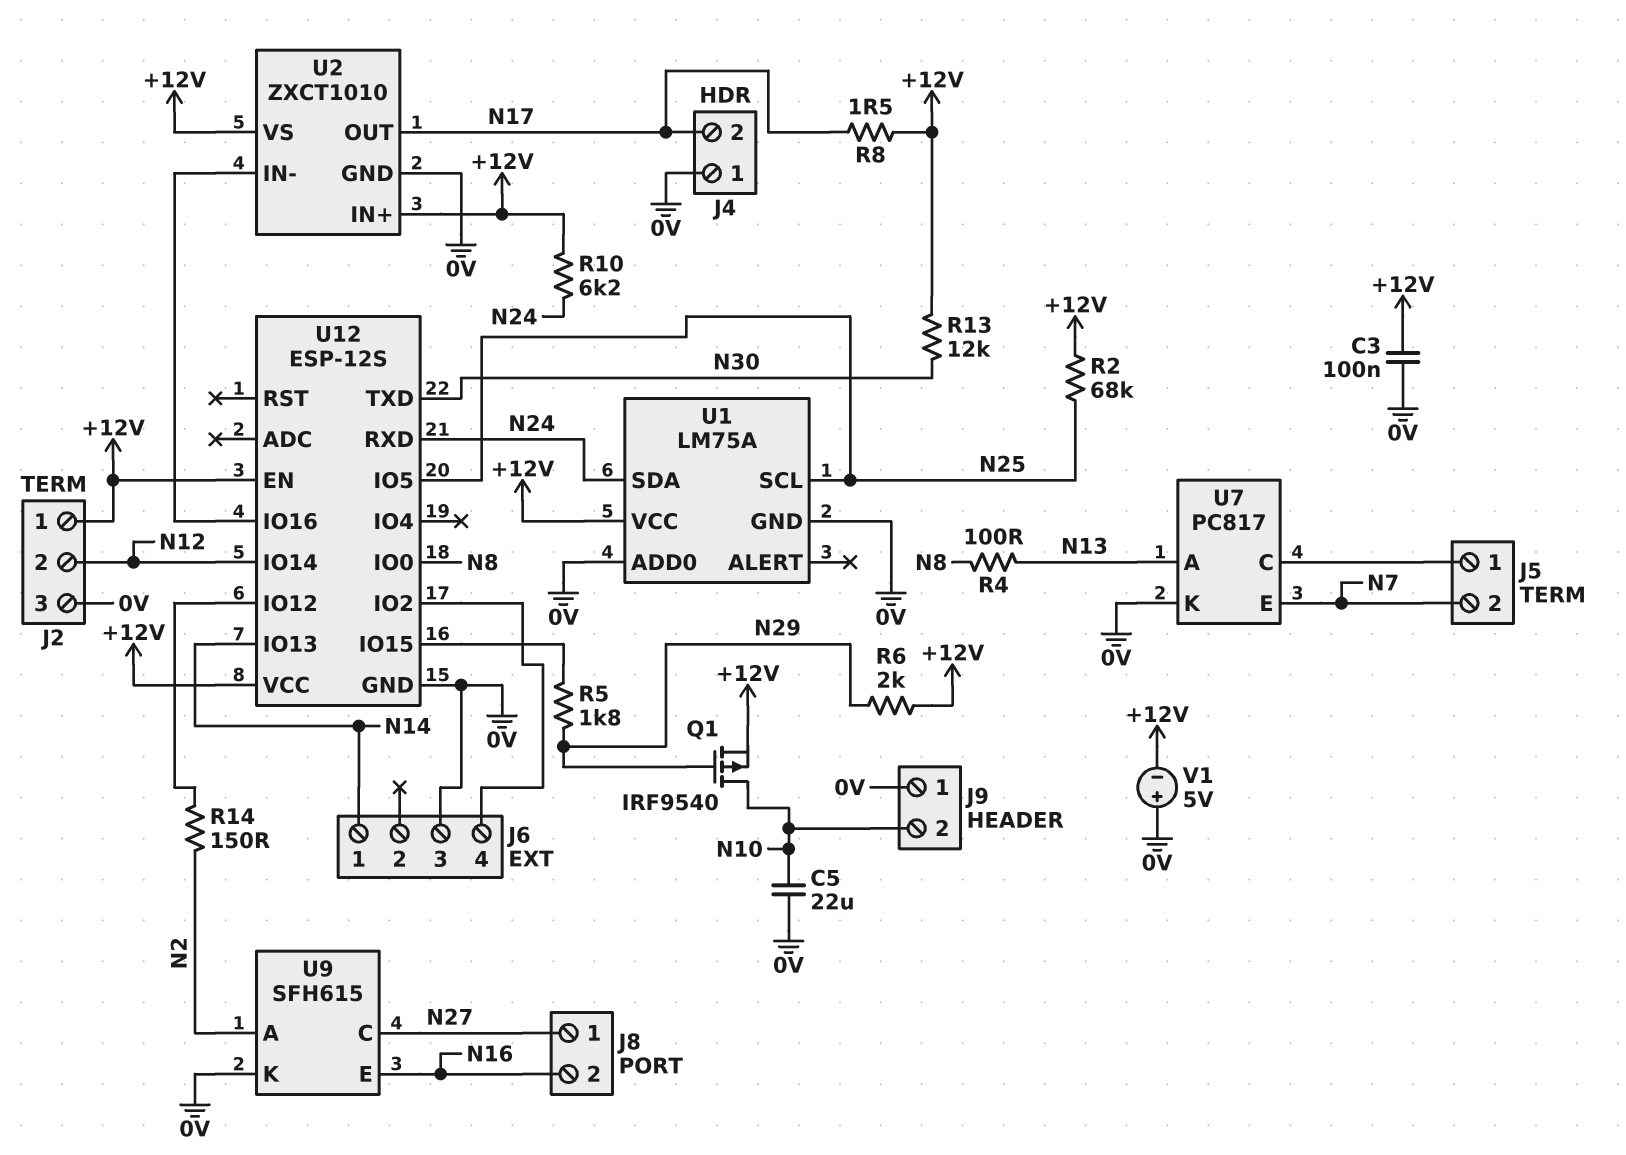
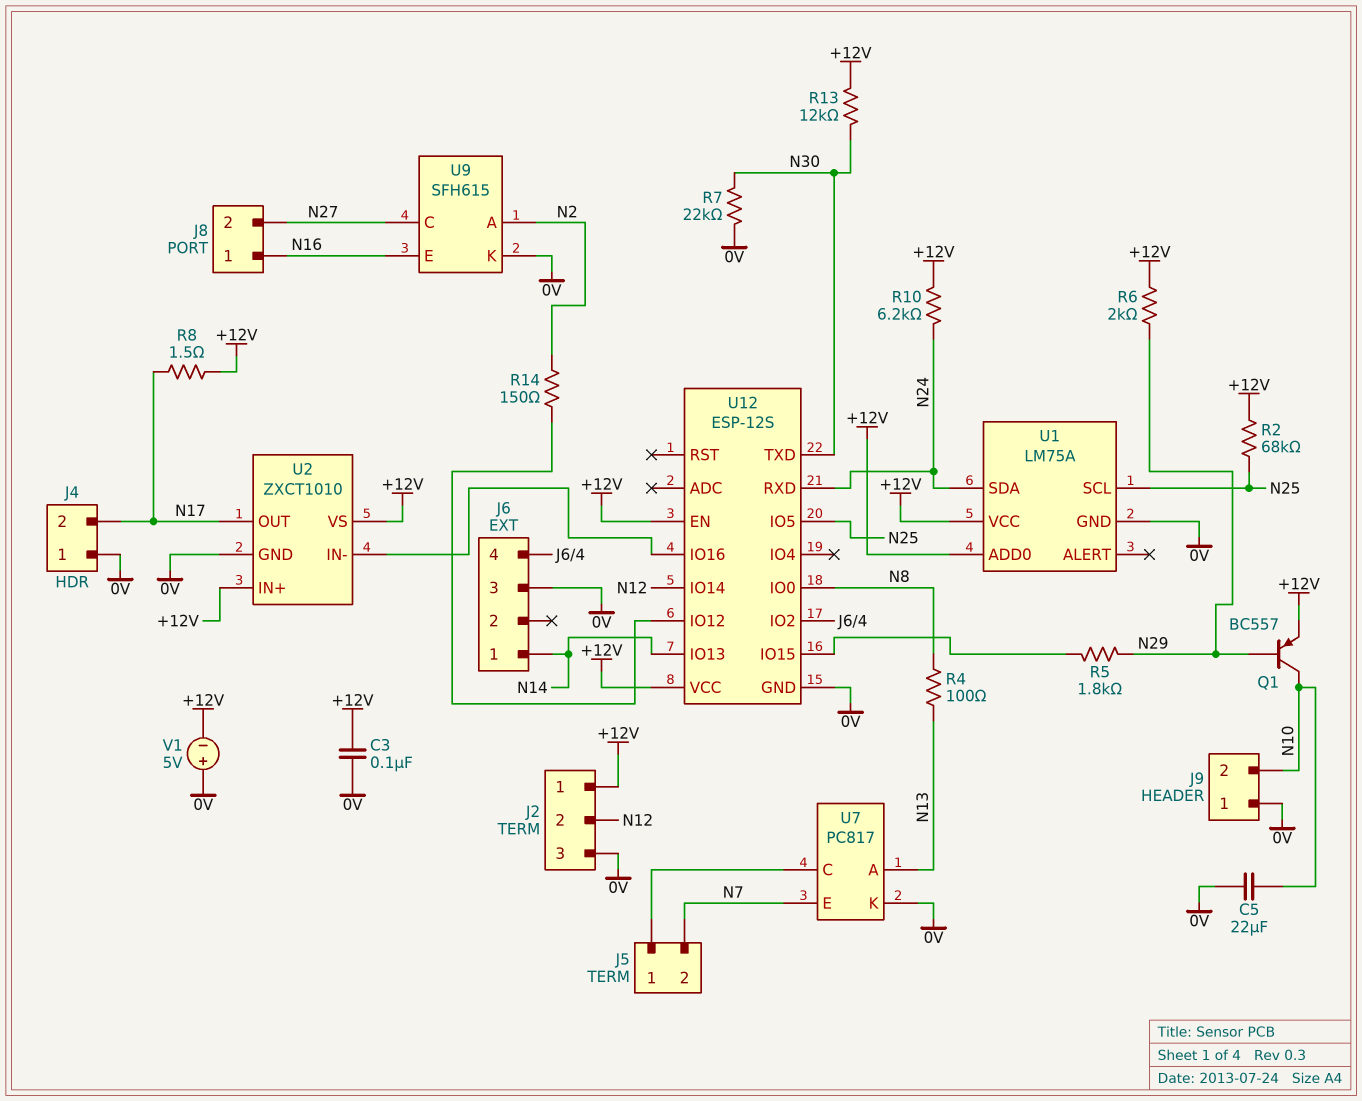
J8 pin 1: N27 -> N16
J8 pin 2: N16 -> N27
Q1: PMOS IRF9540 (G N29, D N10, S +12V) -> PNP BC557 (B N29, C N10, E +12V)
R7: none -> 22k (0V, N30)
U1 pin ADD0: 0V -> +12V

